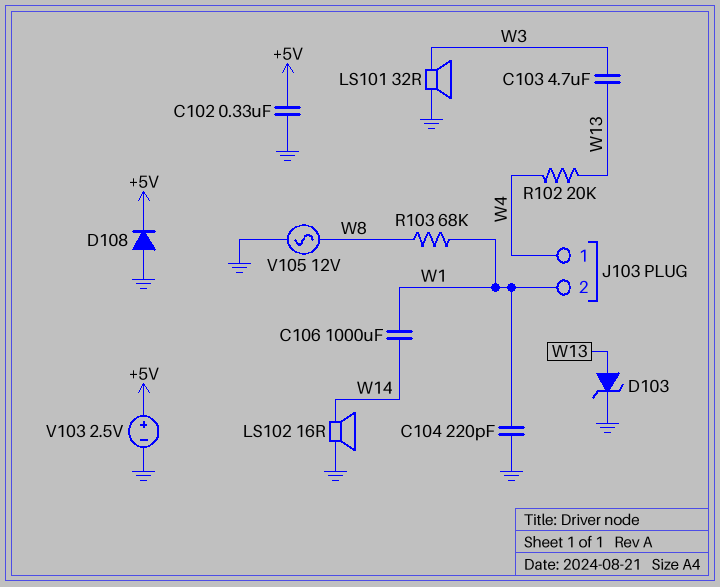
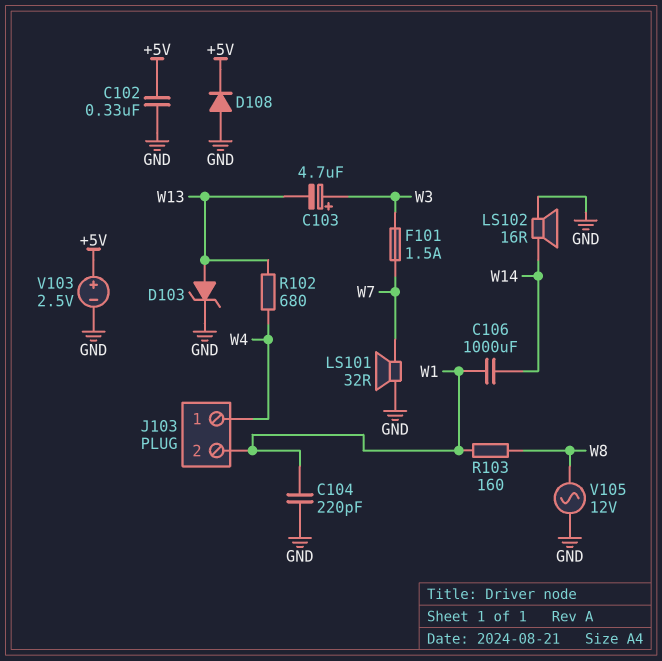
C103: 4.7uF (W3, W13) -> 4.7uF (plus W3, minus W13)
F101: none -> 1.5A (W3, W7)
LS101: speaker 32R (GND, W3) -> speaker 32R (GND, W7)
R102: 20k (W4, W13) -> 680 (W4, W13)
R103: 68k (W1, W8) -> 160 (W1, W8)

